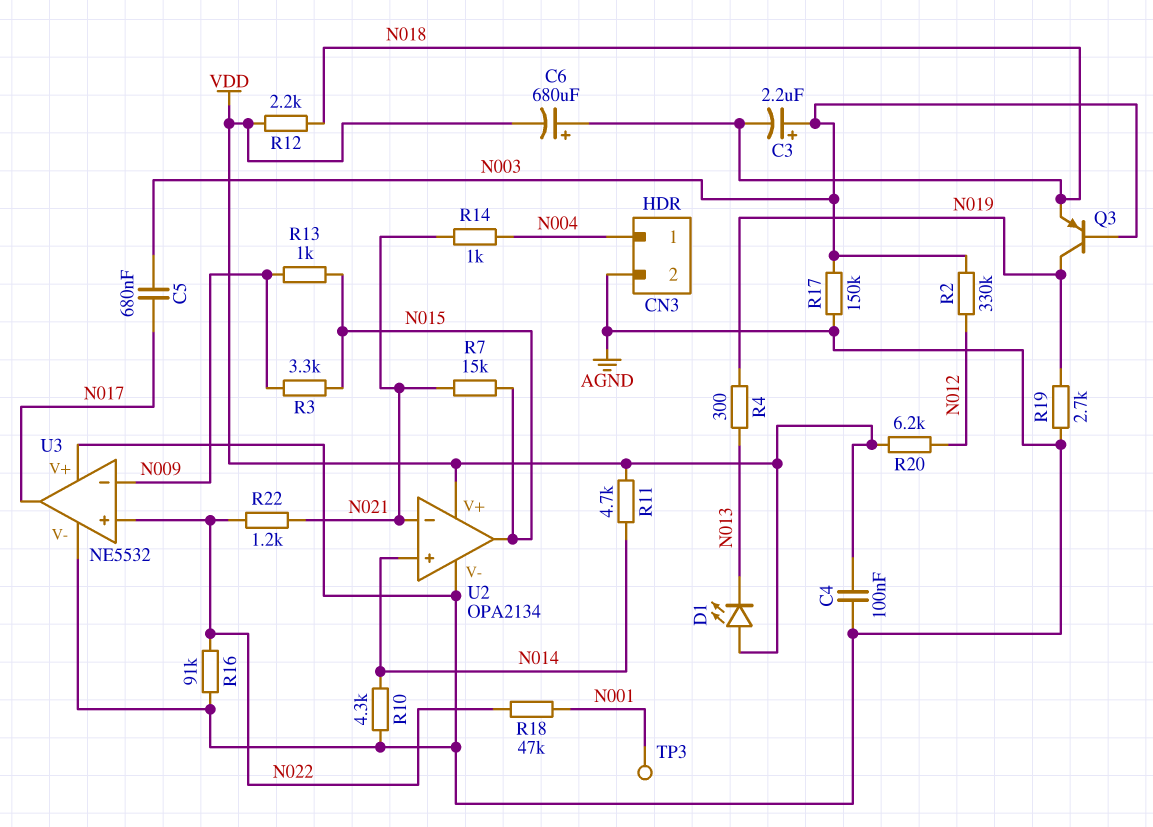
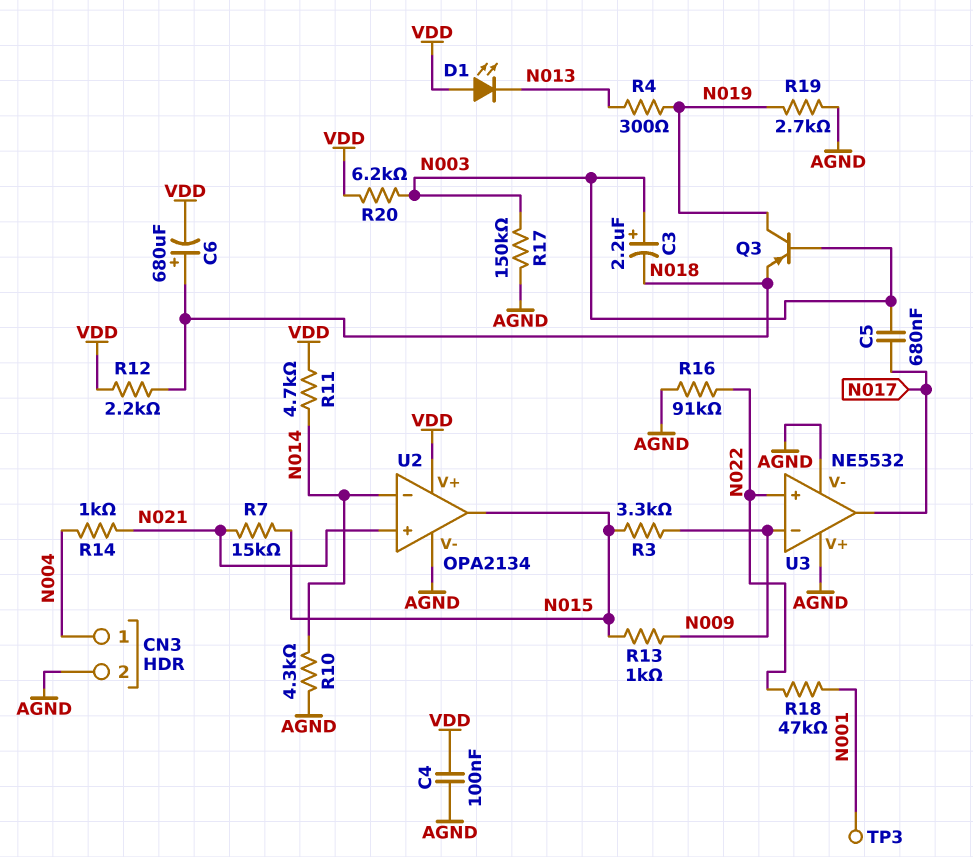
R2: 330k (N003, N012) -> none
R20: 6.2k (N012, VDD) -> 6.2k (N003, VDD)
R22: 1.2k (N021, N022) -> none
U2 pin in+: N014 -> N021
U2 pin in-: N021 -> N014

